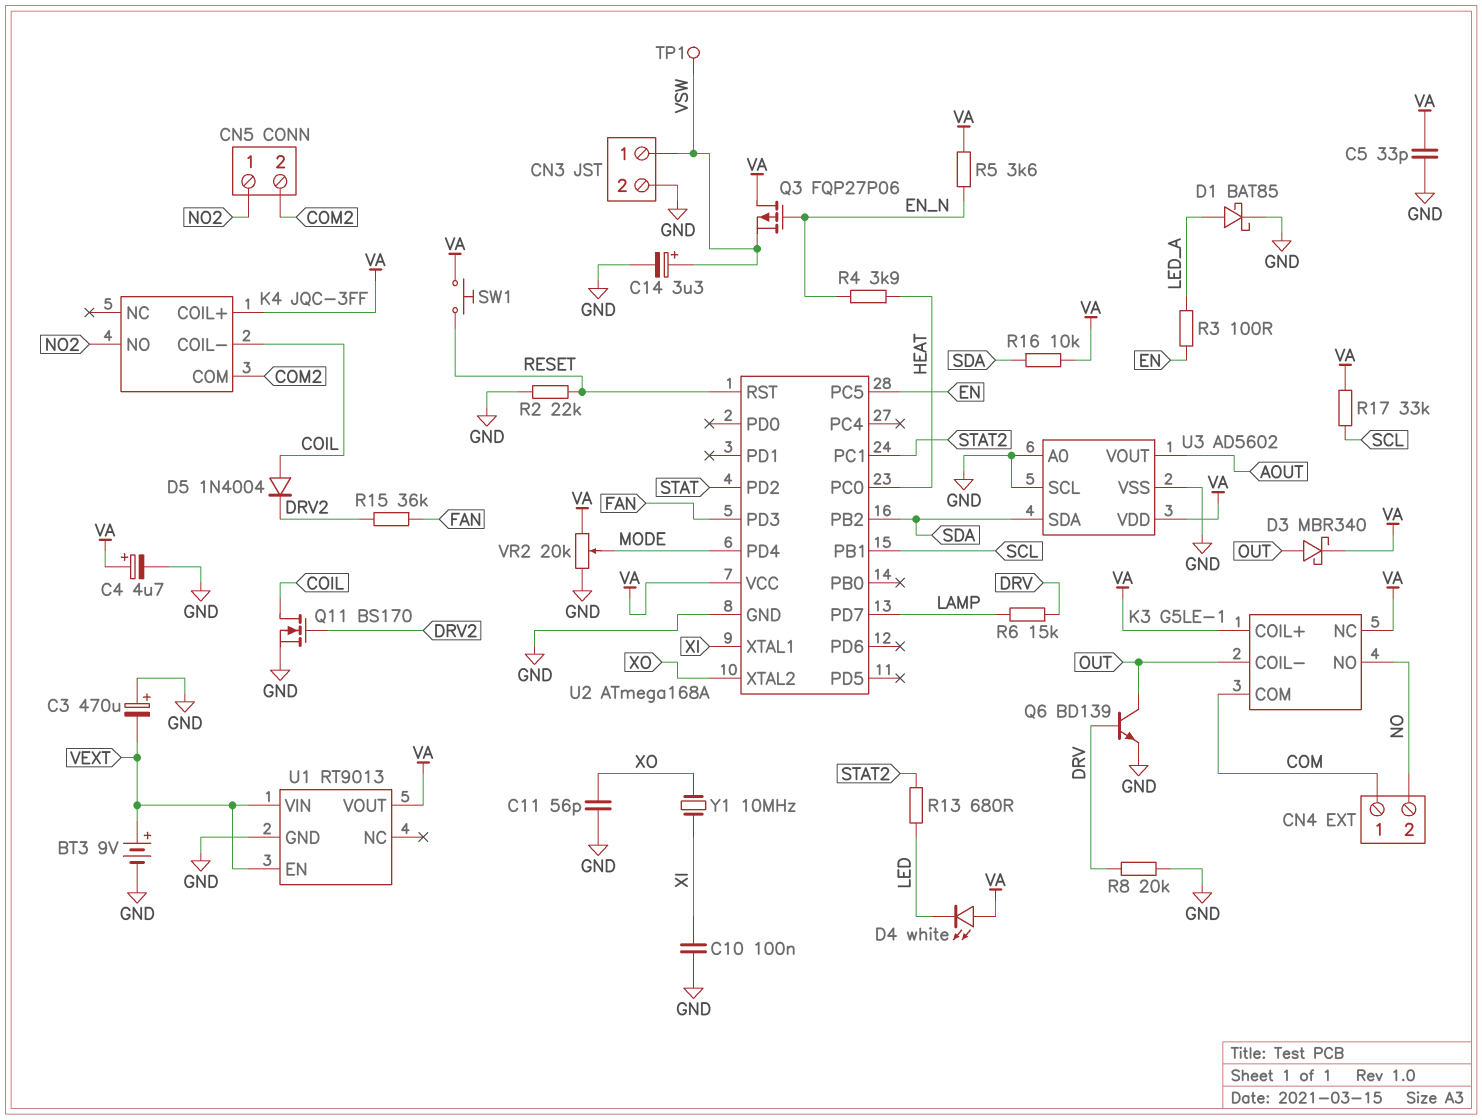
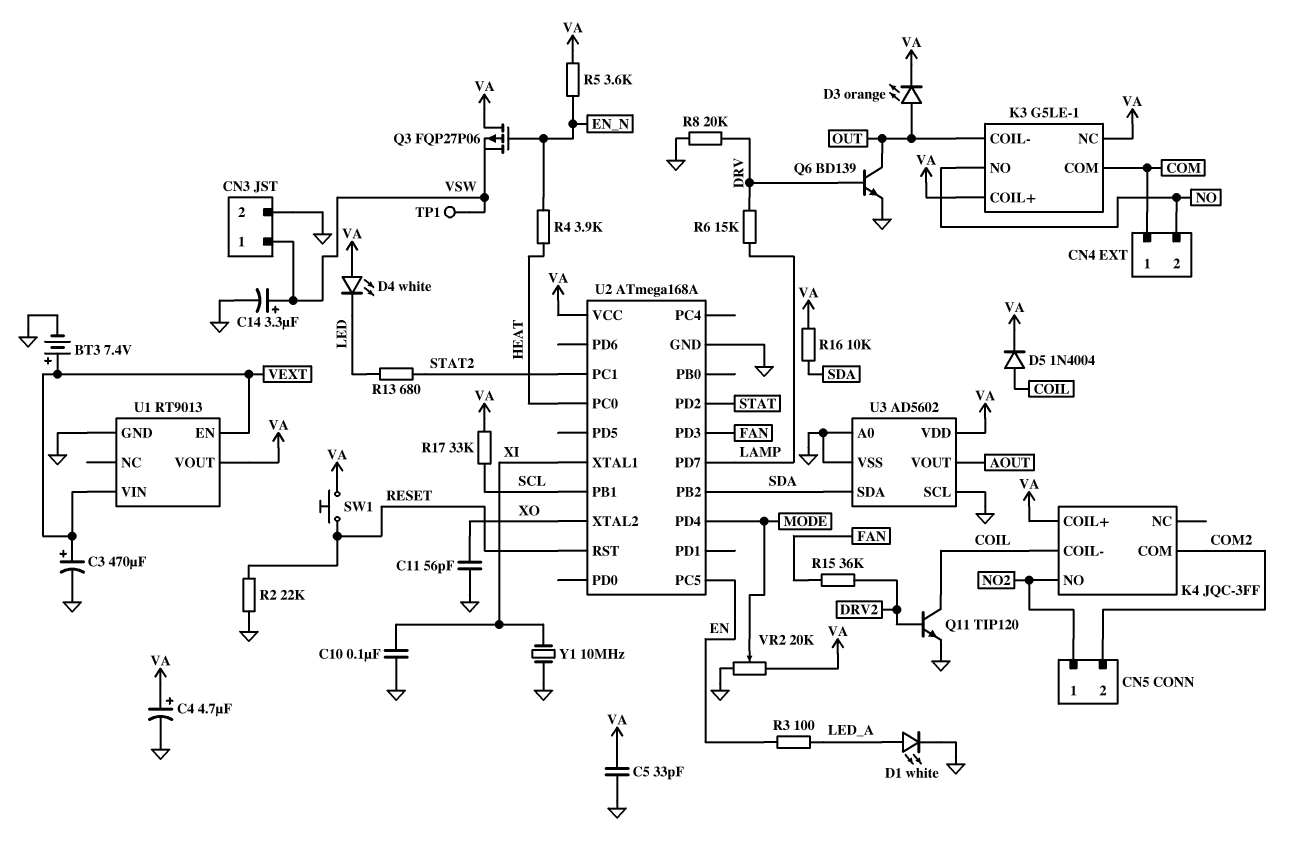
BT3: 9V (plus VEXT, minus GND) -> 7.4V (plus VEXT, minus GND)
C3: 470uF (plus GND, minus VEXT) -> 470uF (plus VEXT, minus GND)
D1: schottky BAT85 (A LED_A, K GND) -> LED white (A LED_A, K GND)
D3: schottky MBR340 (A OUT, K VA) -> LED orange (A OUT, K VA)
D5: diode 1N4004 (A COIL, K DRV2) -> diode 1N4004 (A COIL, K VA)
Q11: NMOS BS170 (G DRV2, D COIL, S GND) -> NPN TIP120 (B DRV2, C COIL, E GND)
Y1: 10MHz (XI, XO) -> 10MHz (GND, XI)

